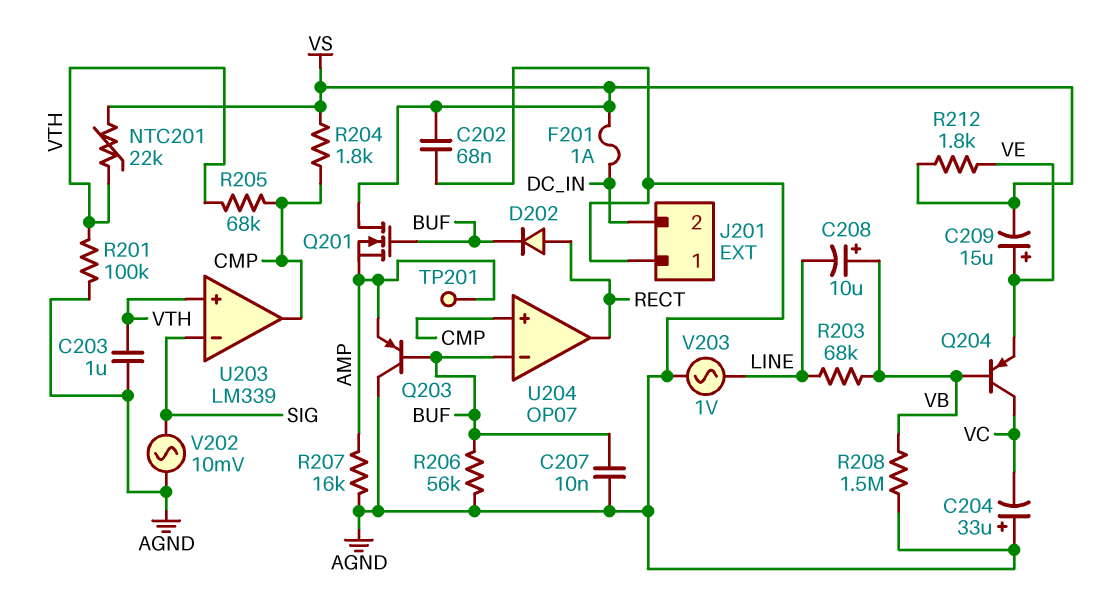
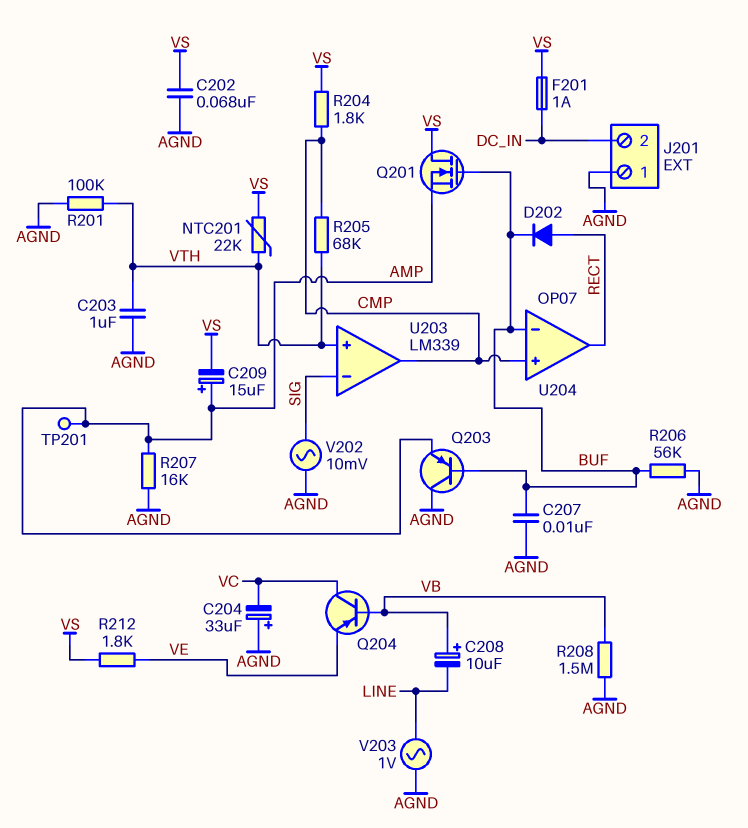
C209: 15uF (plus VE, minus VS) -> 15uF (plus AMP, minus VS)
R203: 68k (LINE, VB) -> none

